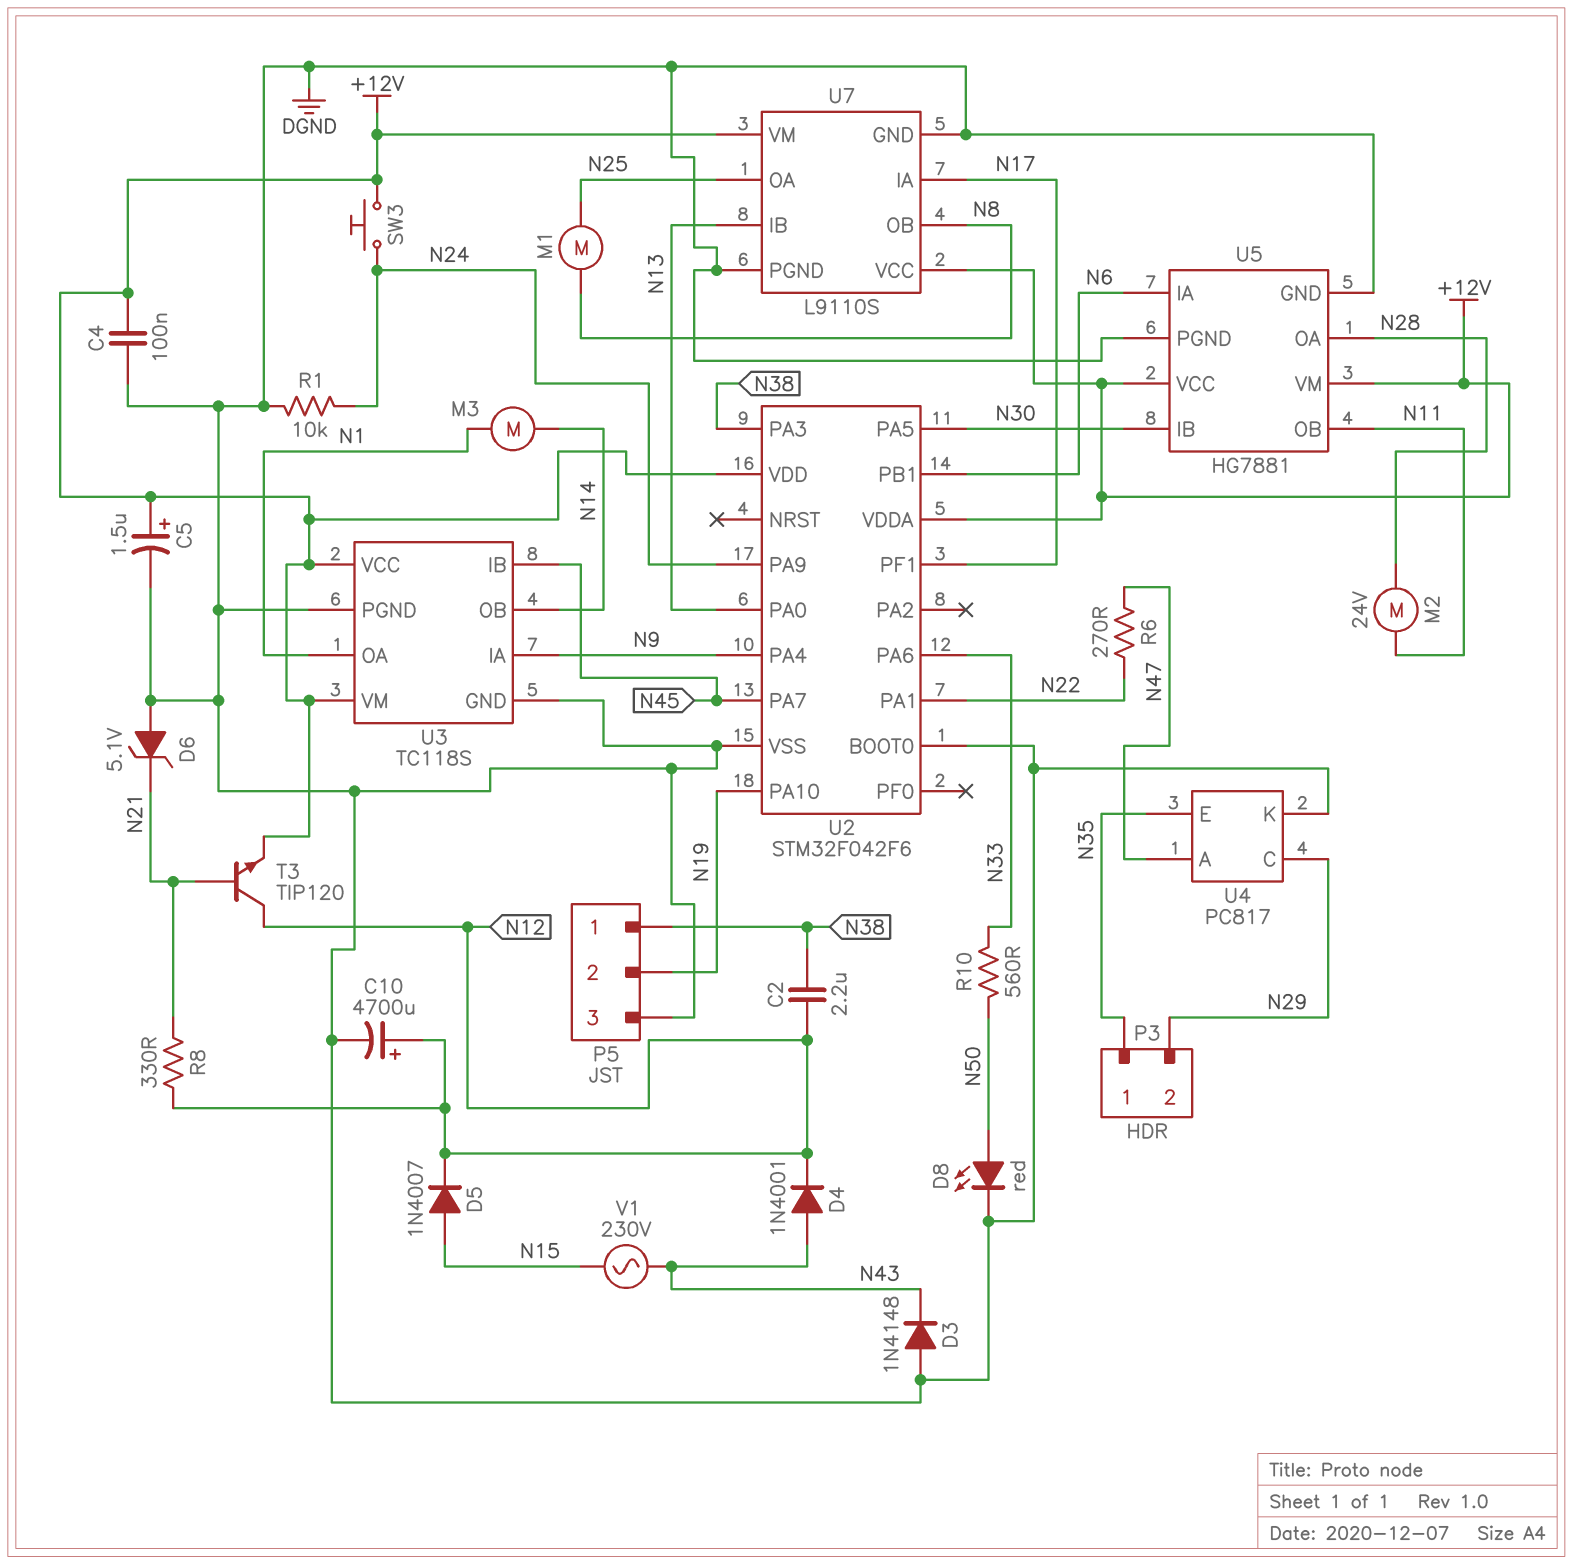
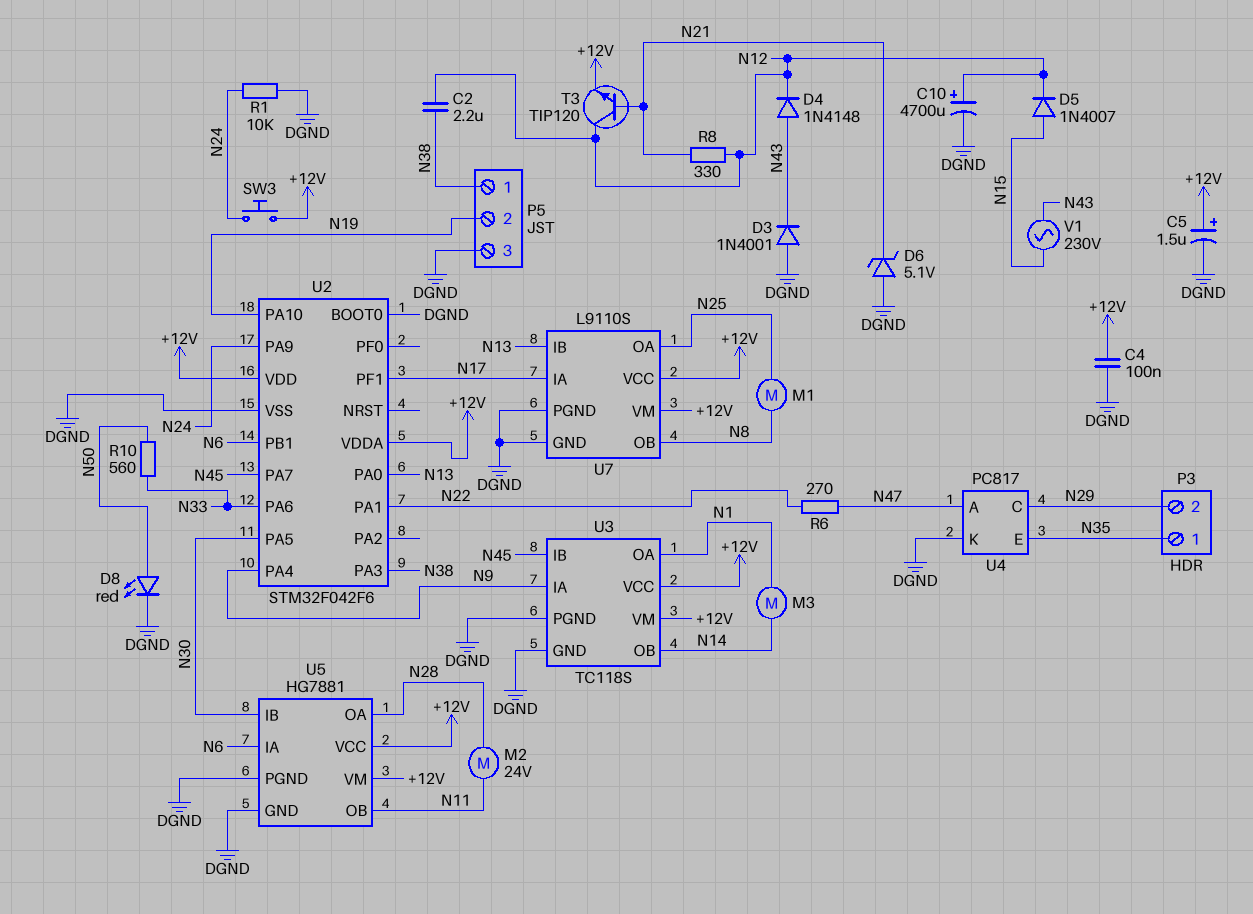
D3: diode 1N4148 (A DGND, K N43) -> diode 1N4001 (A DGND, K N43)
D4: diode 1N4001 (A N43, K N12) -> diode 1N4148 (A N43, K N12)

